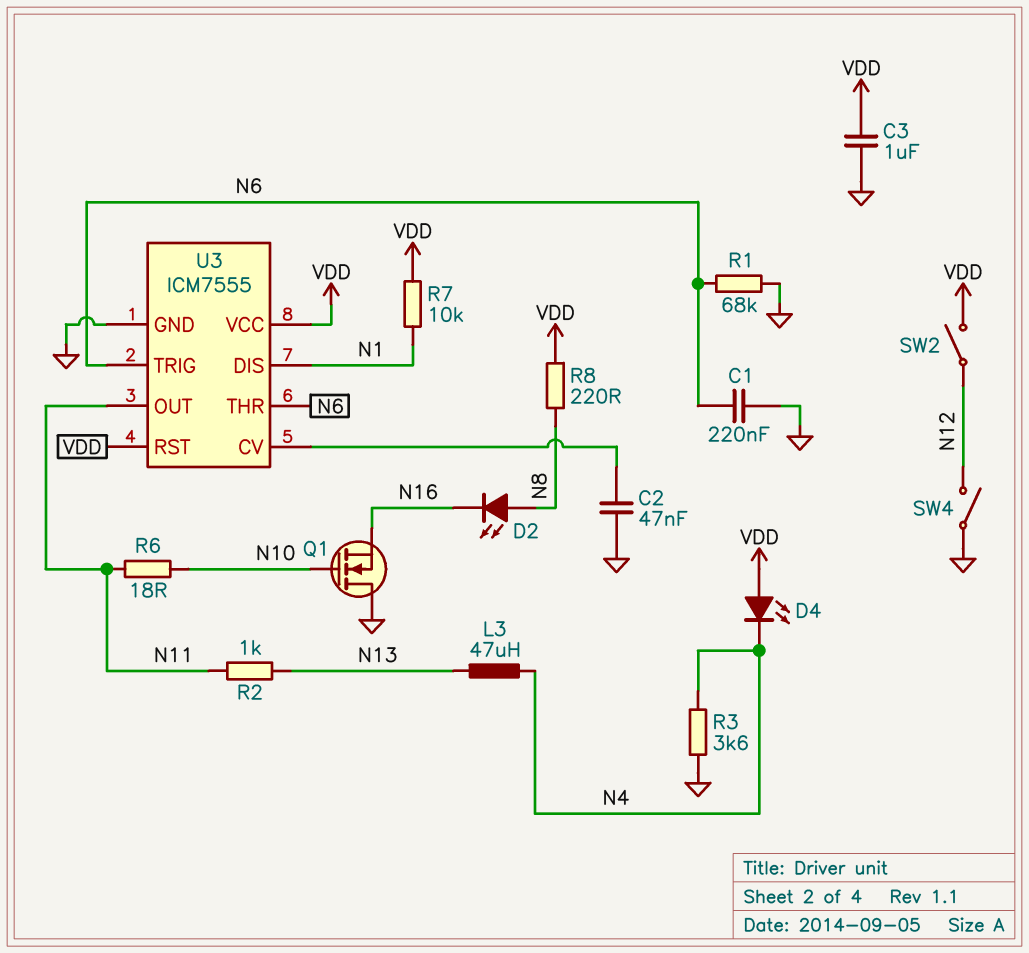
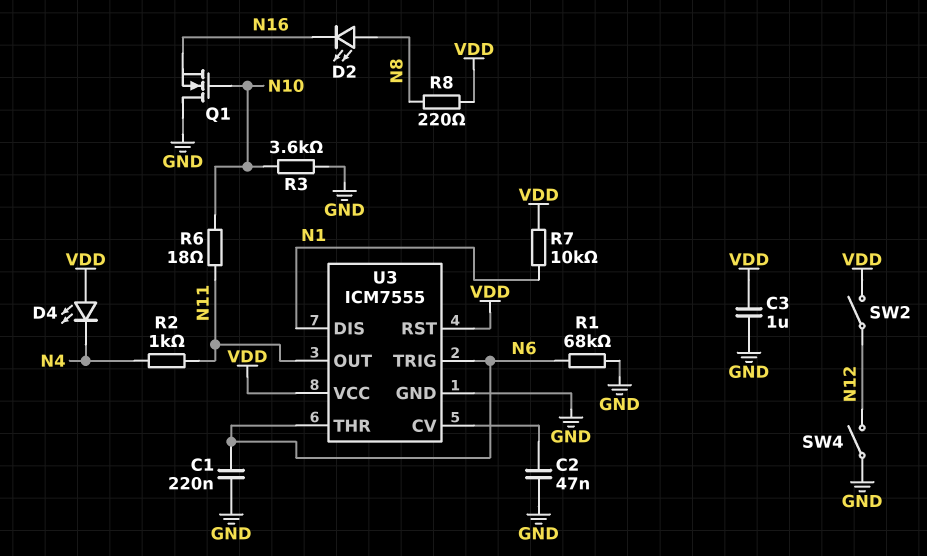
L3: 47uH (N4, N13) -> none
R2: 1k (N11, N13) -> 1k (N4, N11)
R3: 3.6k (GND, N4) -> 3.6k (GND, N10)

